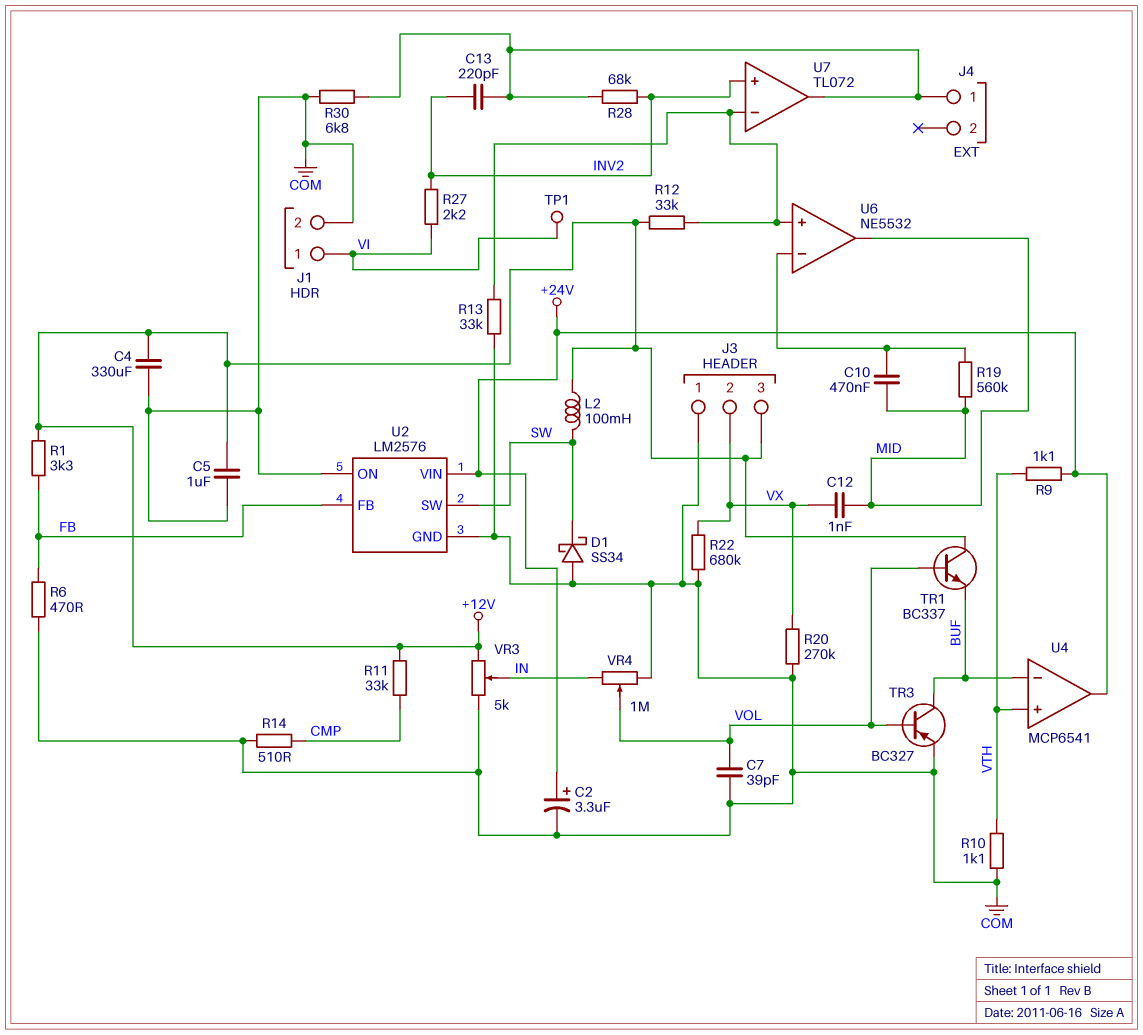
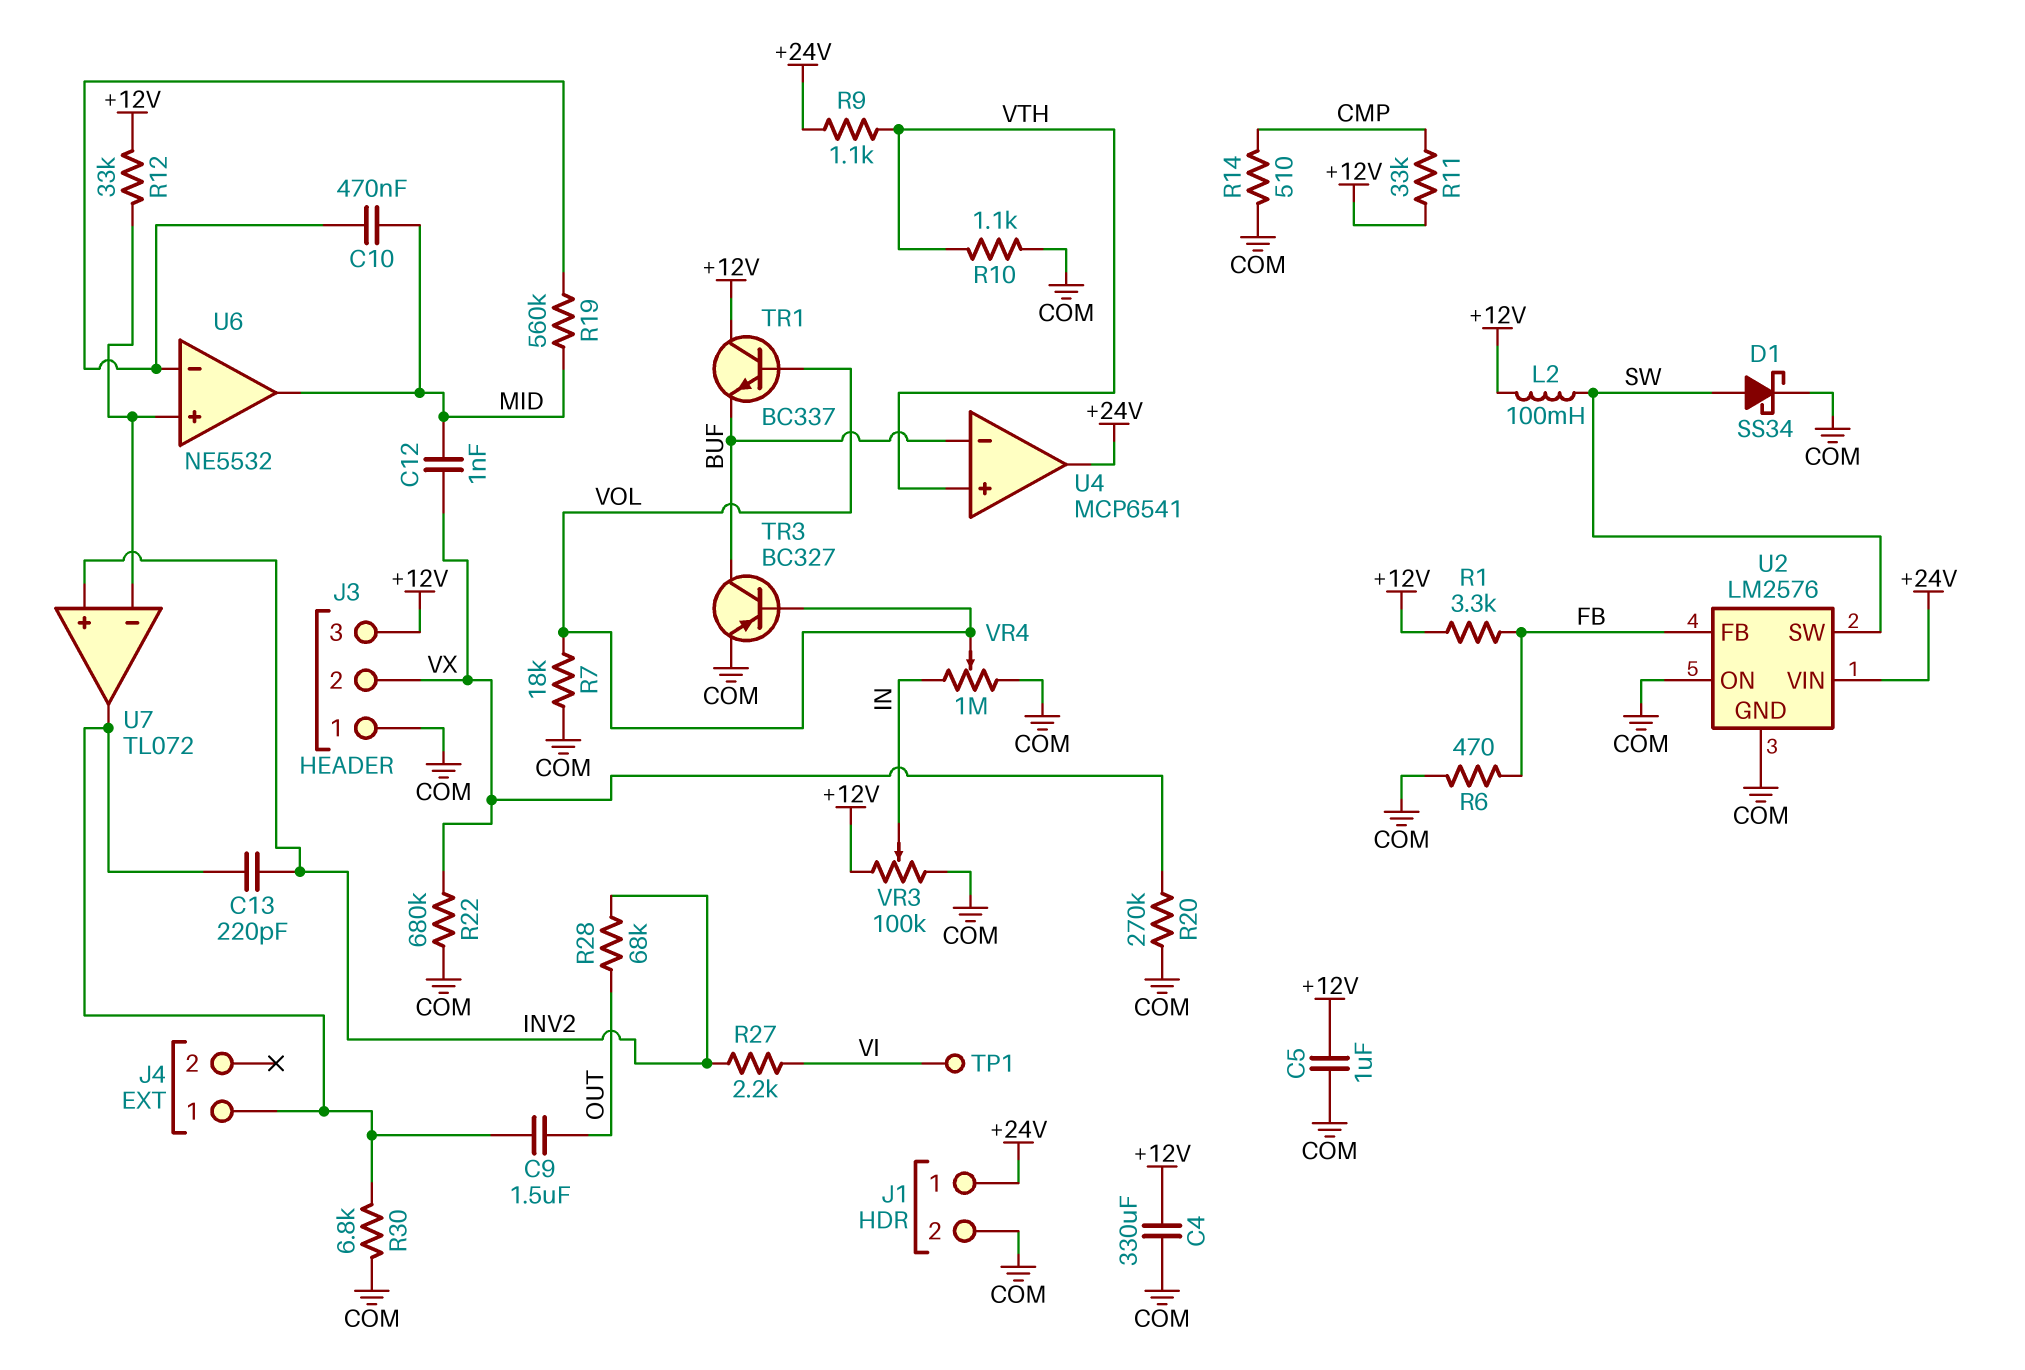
C2: 3.3uF (plus +24V, minus COM) -> none
C7: 39pF (COM, VOL) -> none
C9: none -> 1.5uF (J4/1, OUT)
D1: schottky SS34 (A COM, K SW) -> schottky SS34 (A SW, K COM)
J1 pin 1: VI -> +24V
R7: none -> 18k (COM, VOL)
R13: 33k (COM, U6/in+) -> none
R28: 68k (INV2, J4/1) -> 68k (INV2, OUT)
VR3: 5k (+12V, COM, wiper IN) -> 100k (+12V, COM, wiper IN)

